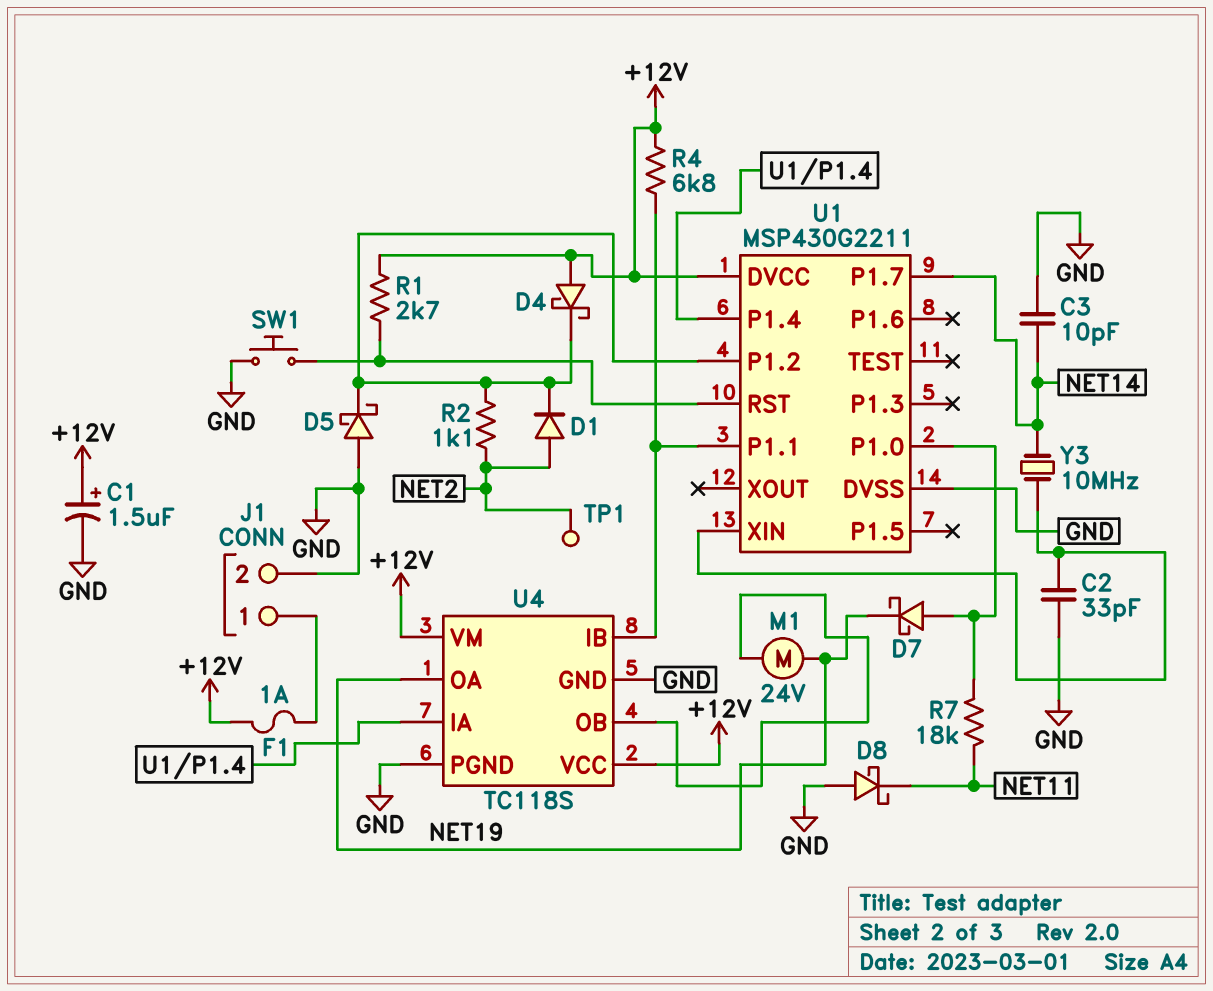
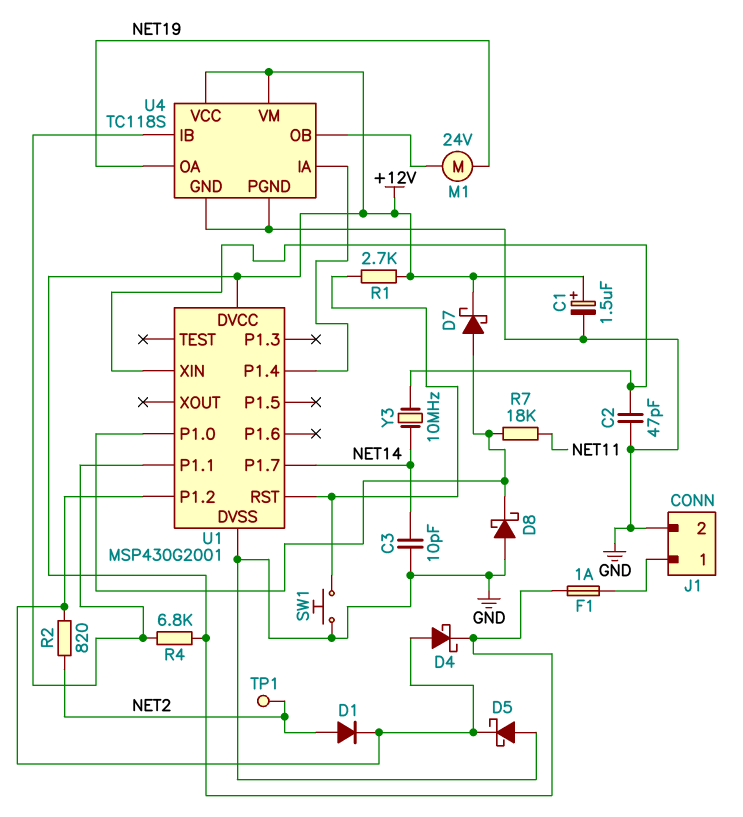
C2: 33pF (GND, U1/XIN) -> 47pF (GND, U1/XIN)
D4: schottky (A +12V, K U1/P1.2) -> schottky (A U1/P1.2, K +12V)
D7: schottky (A U1/P1.0, K NET19) -> schottky (A U1/P1.0, K +12V)
D8: schottky (A GND, K NET11) -> schottky (A GND, K U1/P1.0)
R2: 1.1k (NET2, U1/P1.2) -> 820 (NET2, U1/P1.2)
U1: MSP430G2211 -> MSP430G2001

